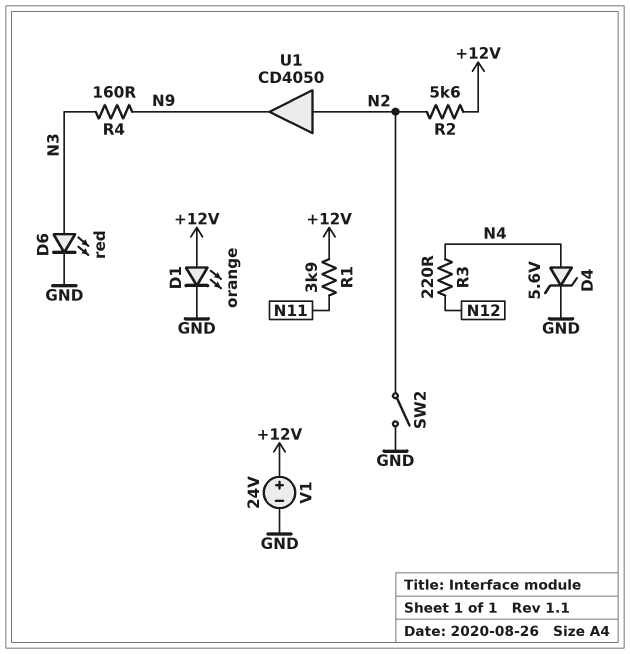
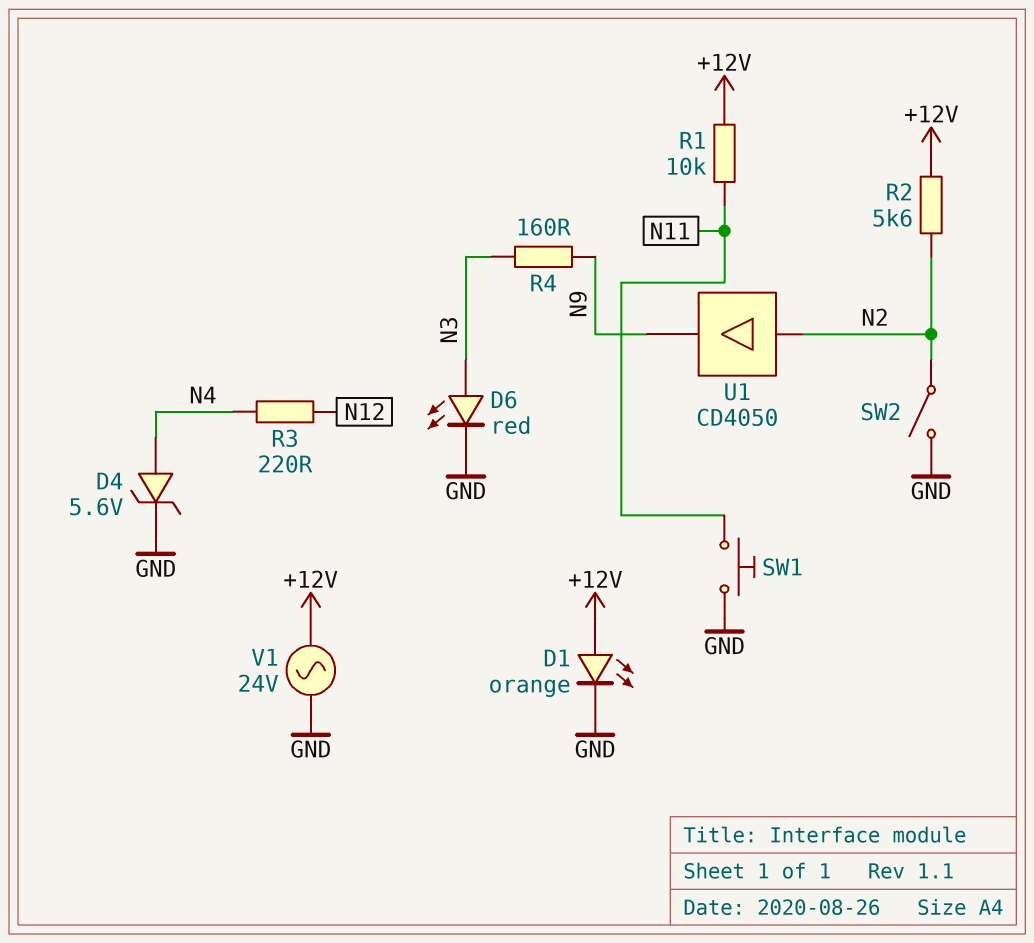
R1: 3.9k (+12V, N11) -> 10k (+12V, N11)
SW1: none -> button (GND, N11)
V1: 24V (plus +12V, minus GND) -> AC 24V (+12V, GND)

